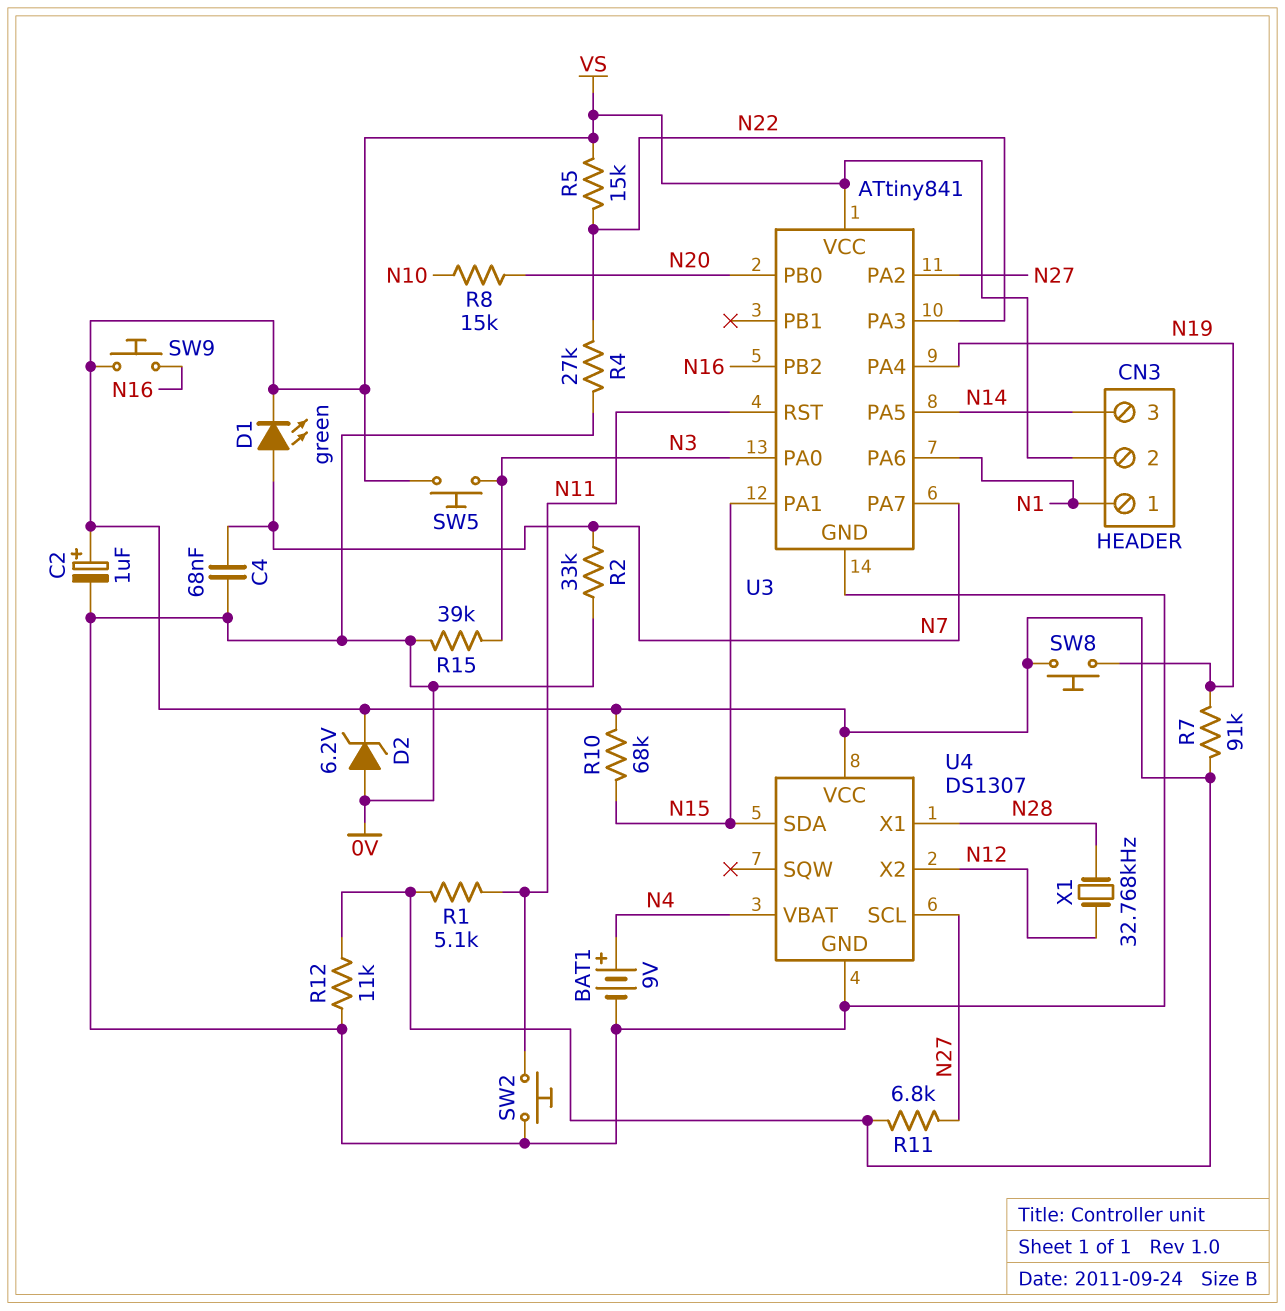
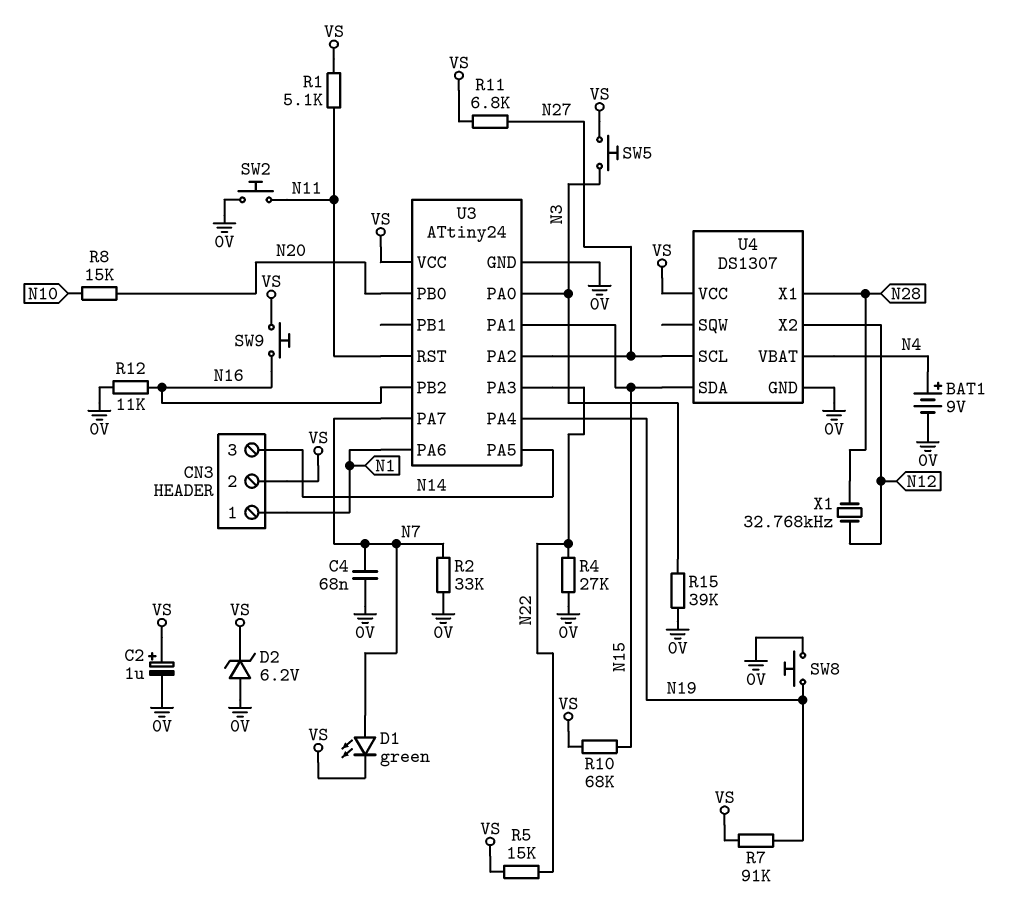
R12: 11k (0V, VS) -> 11k (0V, N16)
SW8: button (N19, VS) -> button (0V, N19)
U3: ATtiny841 -> ATtiny24

